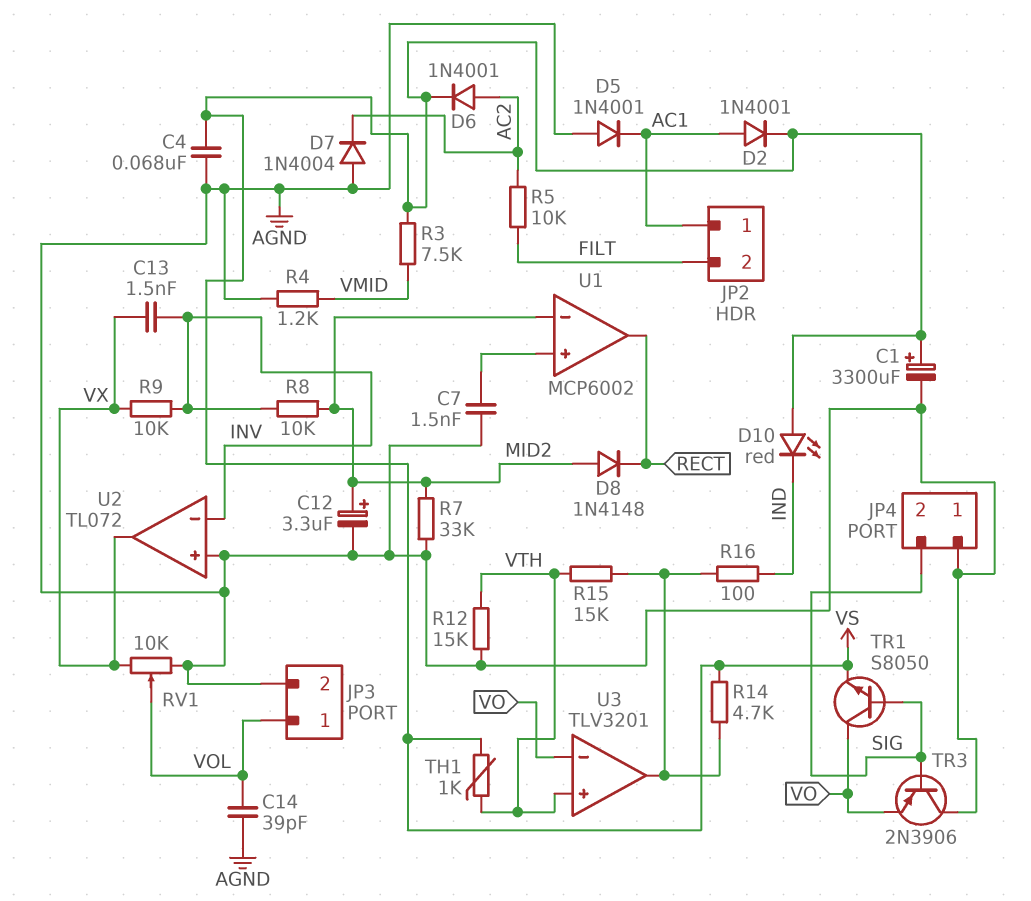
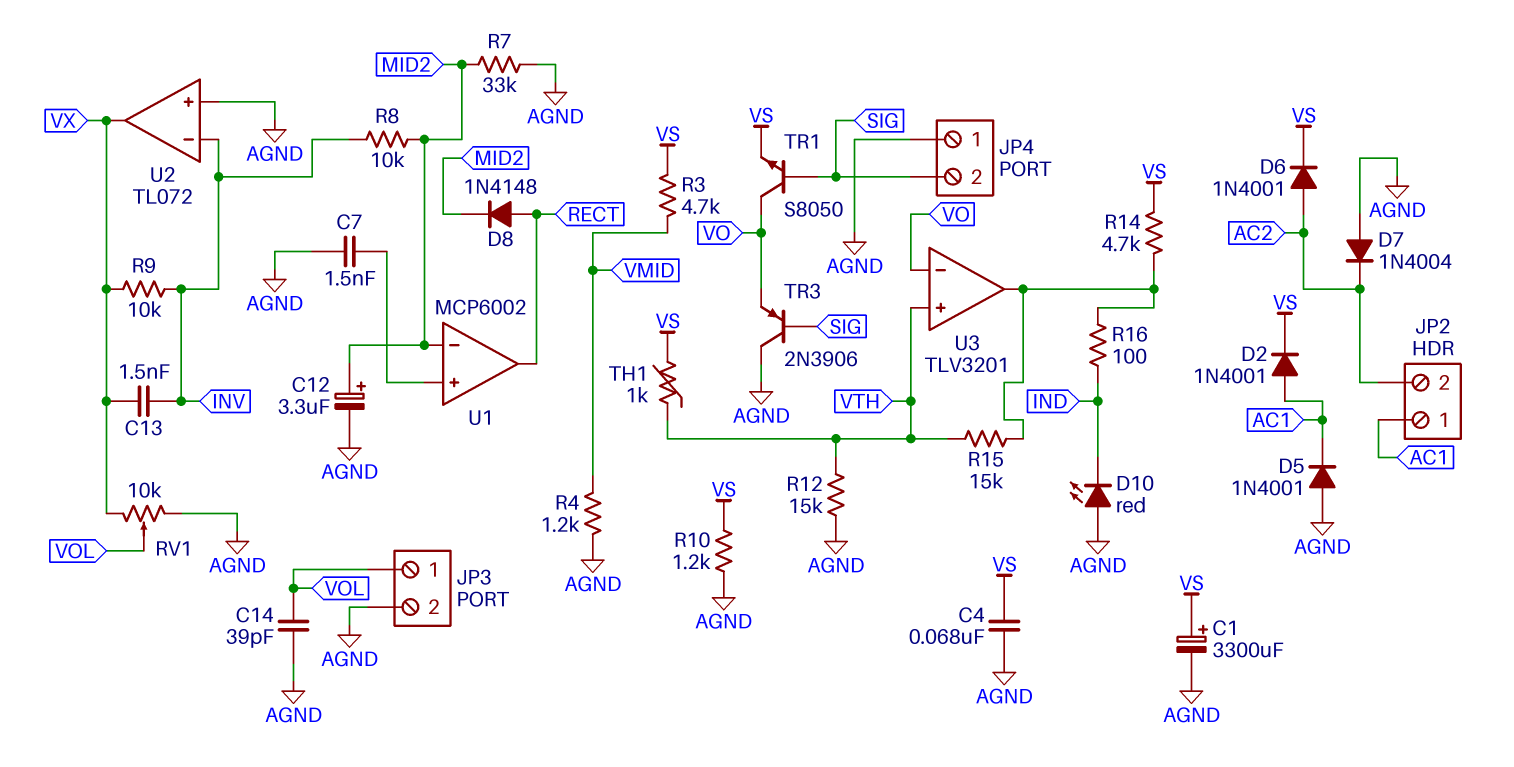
D8: diode 1N4148 (A MID2, K RECT) -> diode 1N4148 (A RECT, K MID2)
D10: LED red (A VS, K IND) -> LED red (A AGND, K IND)
JP2 pin 2: FILT -> AC2
R3: 7.5k (VMID, VS) -> 4.7k (VMID, VS)
R5: 10k (AC2, FILT) -> none
R10: none -> 1.2k (AGND, VS)

